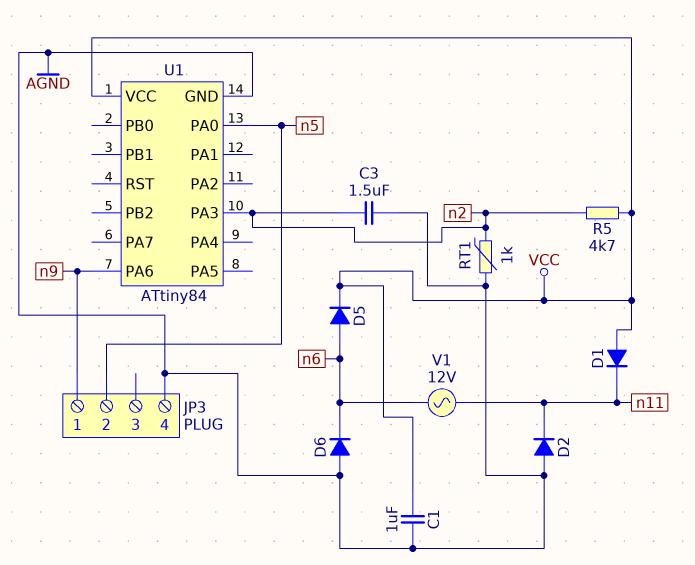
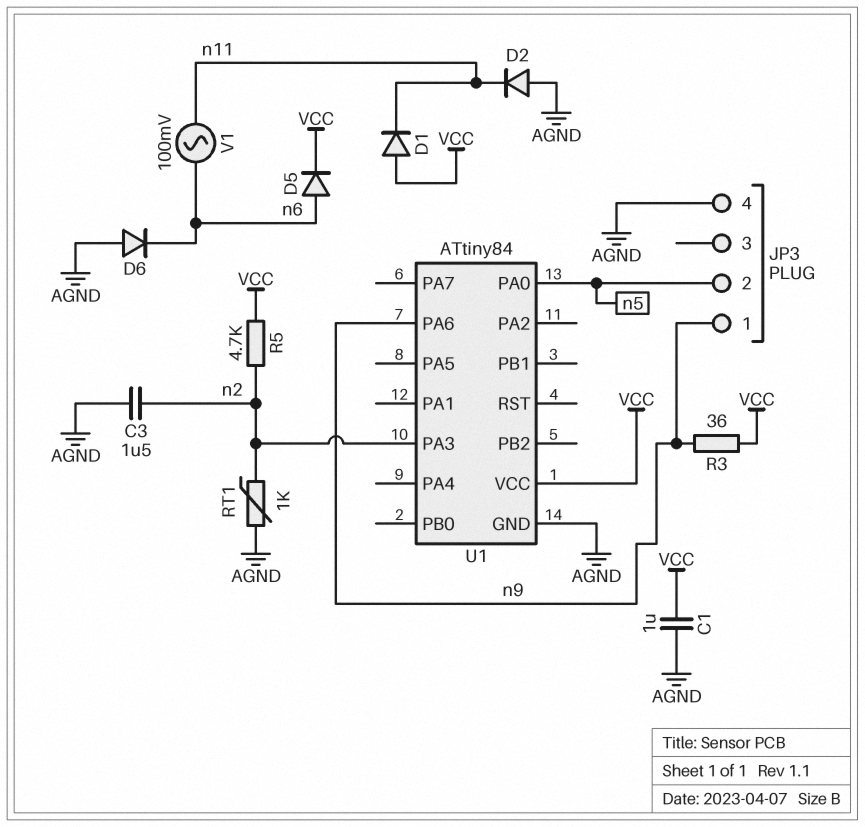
R3: none -> 36 (VCC, n9)
V1: AC 12V (n6, n11) -> AC 100mV (n6, n11)

